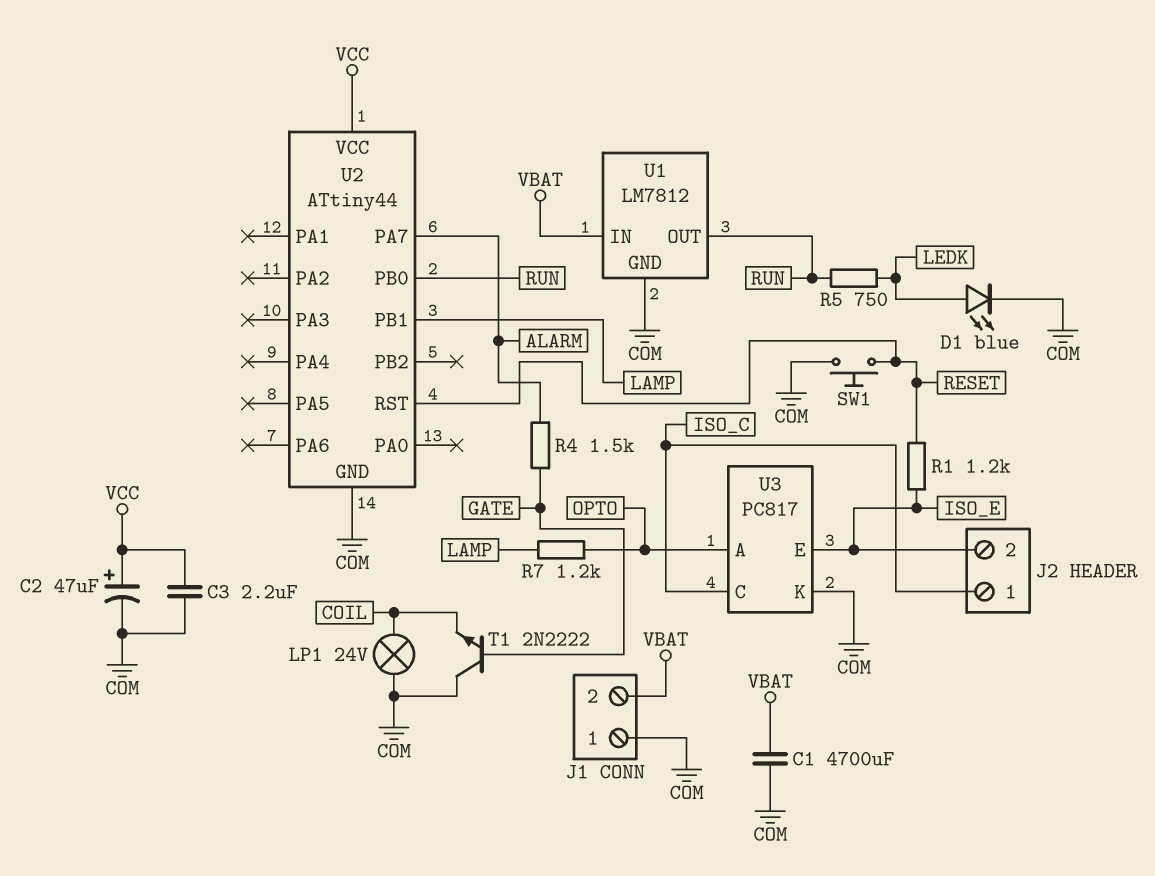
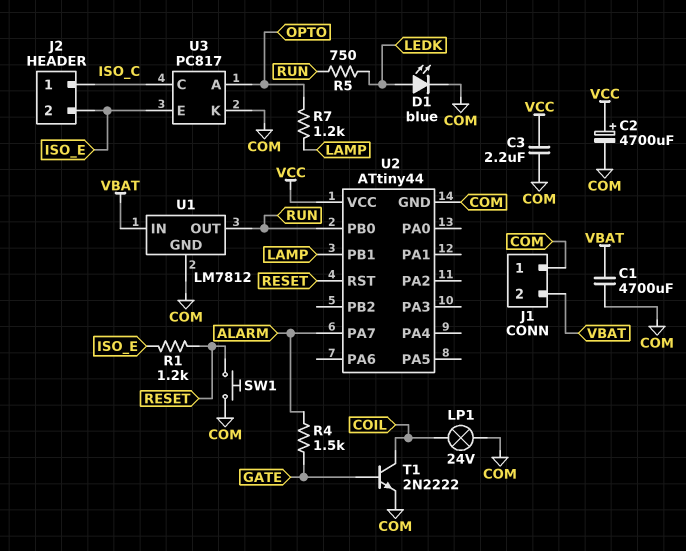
C2: 47uF (plus VCC, minus COM) -> 4700uF (plus VCC, minus COM)
T1: NPN 2N2222 (B GATE, C COM, E COIL) -> NPN 2N2222 (B GATE, C COIL, E COM)

